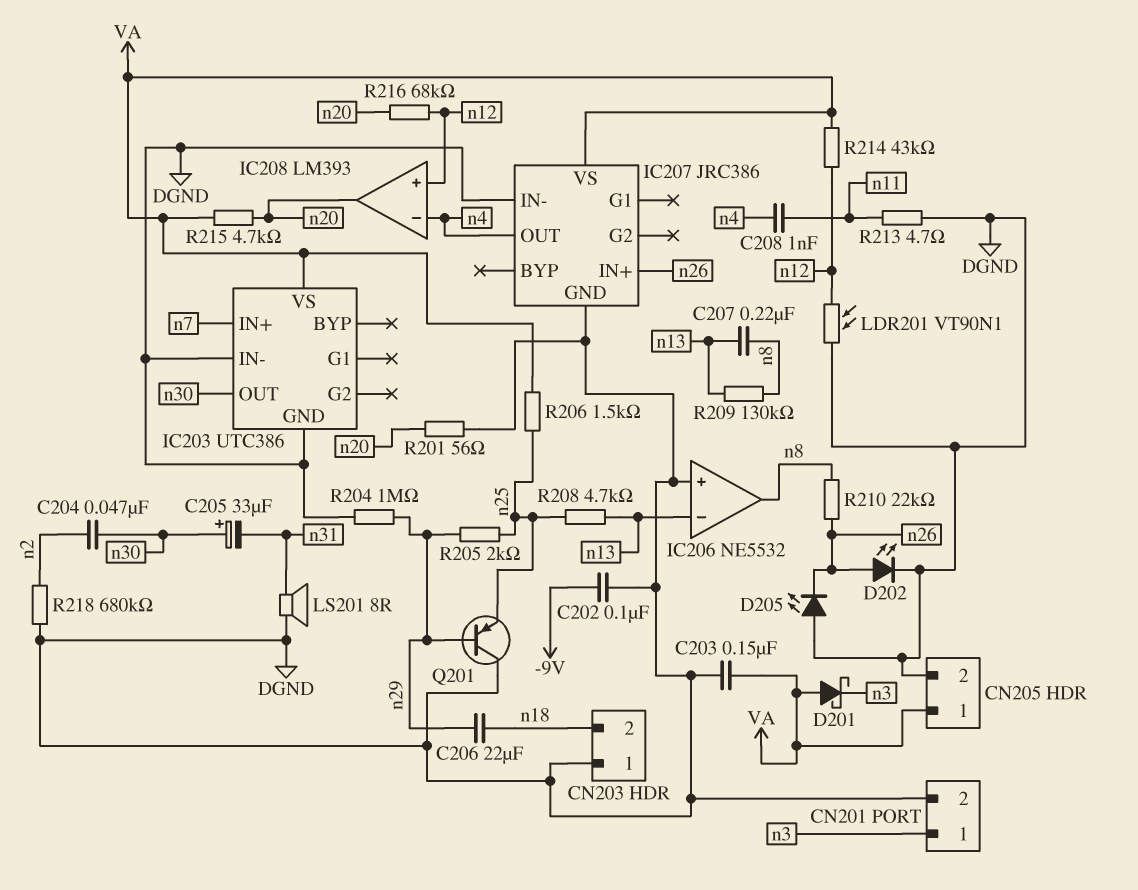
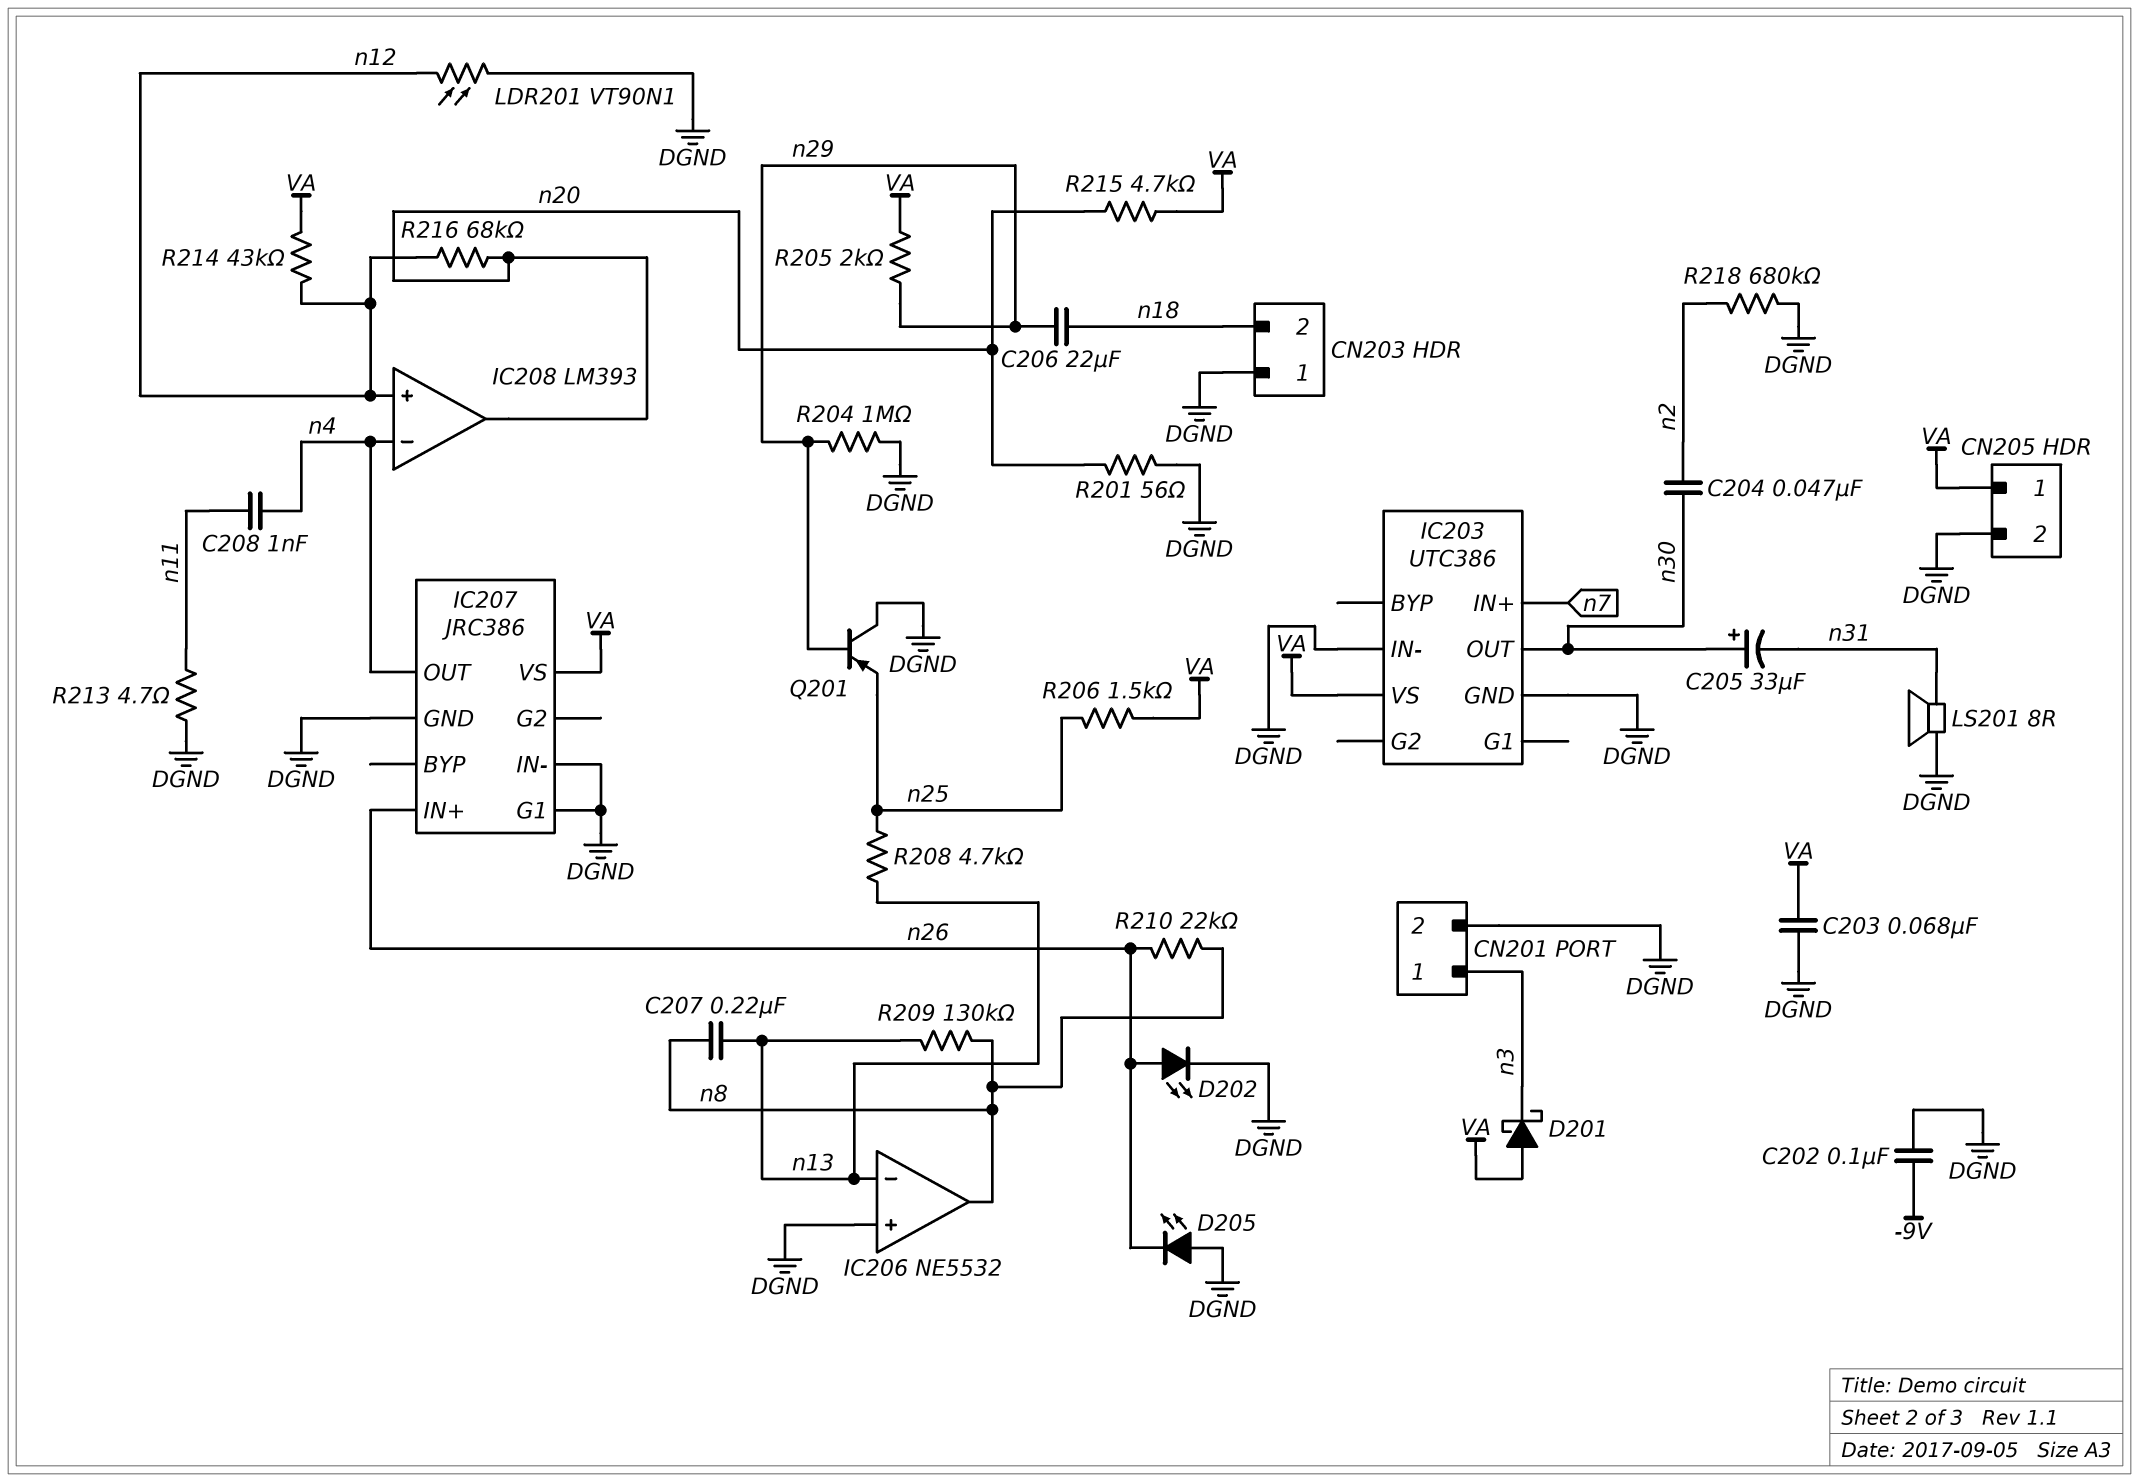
C203: 150nF (DGND, VA) -> 68nF (DGND, VA)
IC207 pin G1: none -> DGND
R205: 2k (n25, n29) -> 2k (VA, n29)

